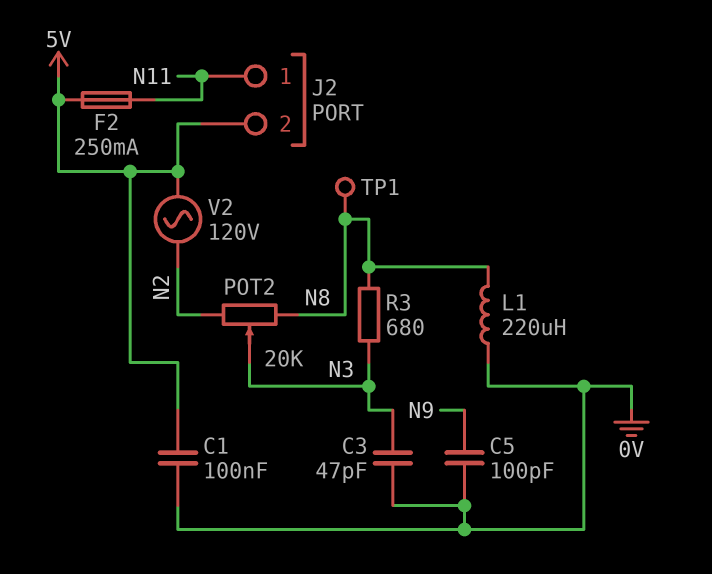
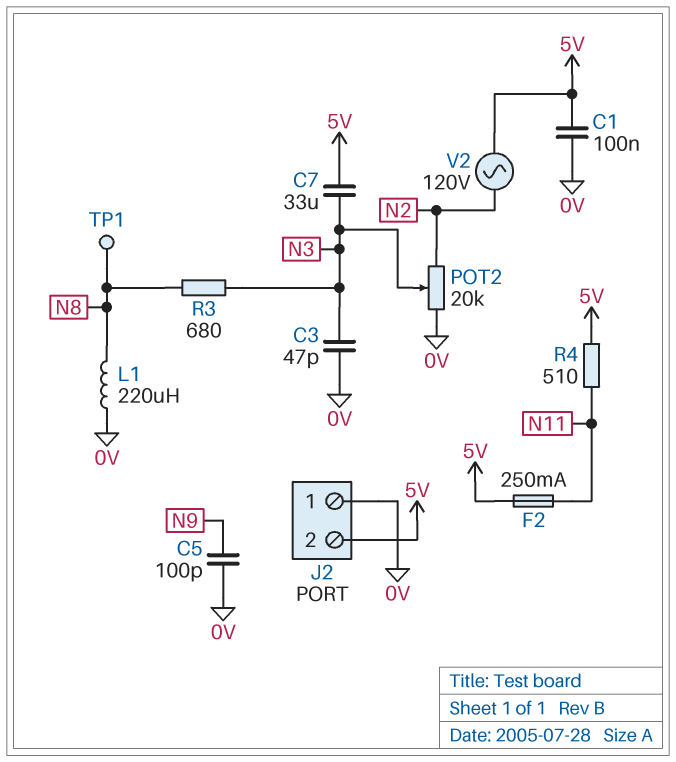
C7: none -> 33uF (5V, N3)
J2 pin 1: N11 -> 0V
POT2: 20k (N2, N8, wiper N3) -> 20k (0V, N2, wiper N3)
R4: none -> 510 (5V, N11)

